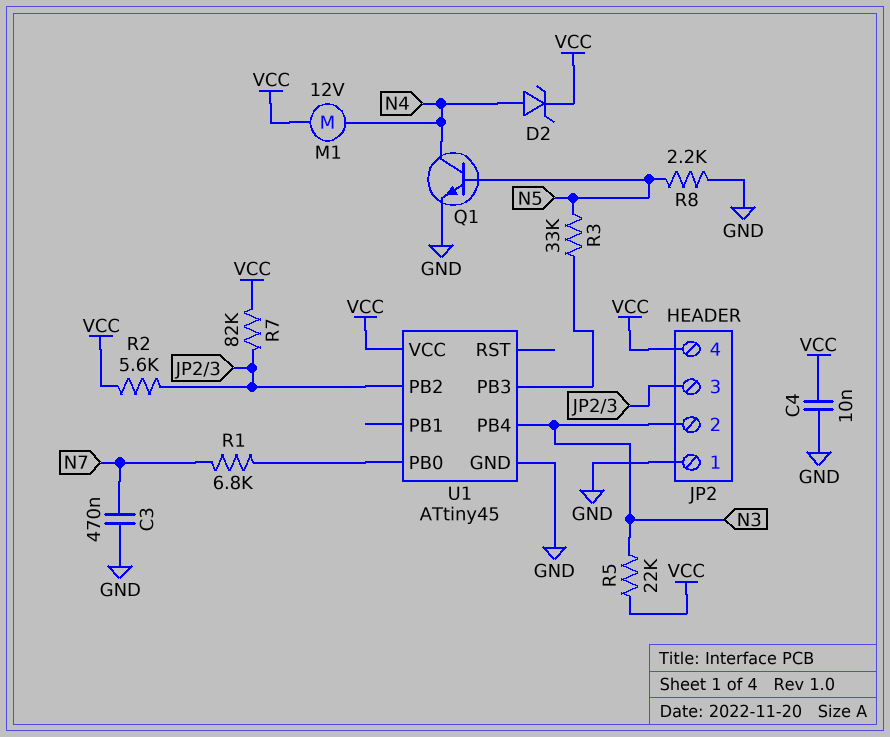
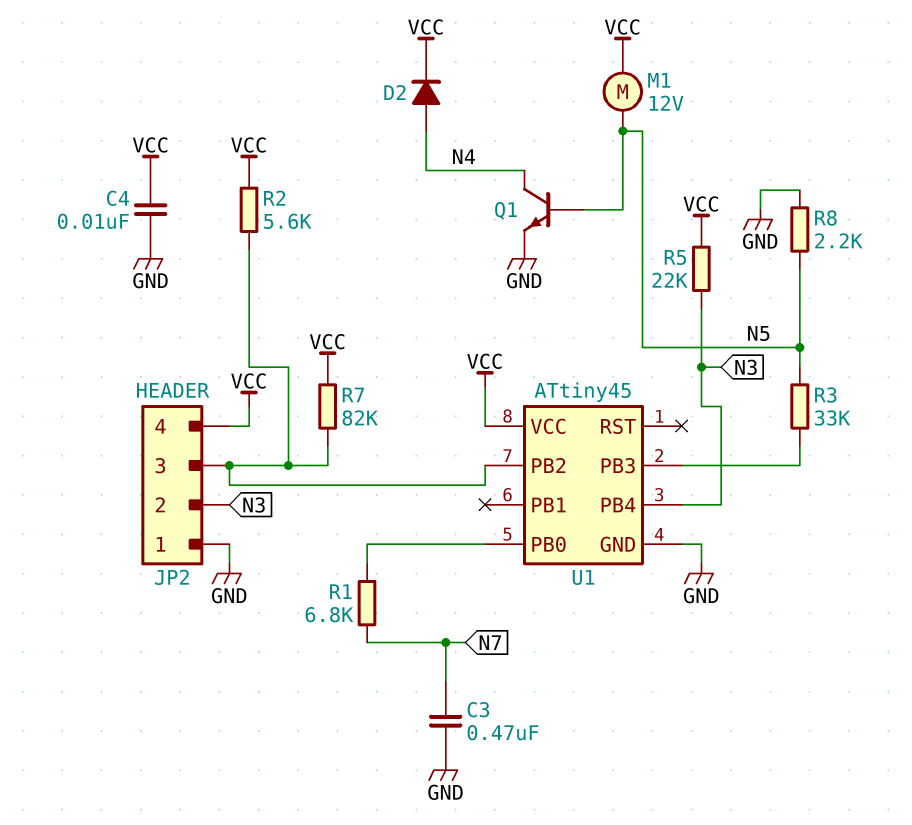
D2: zener (A N4, K VCC) -> diode (A N4, K VCC)
M1: motor 12V (N4, VCC) -> motor 12V (N5, VCC)

